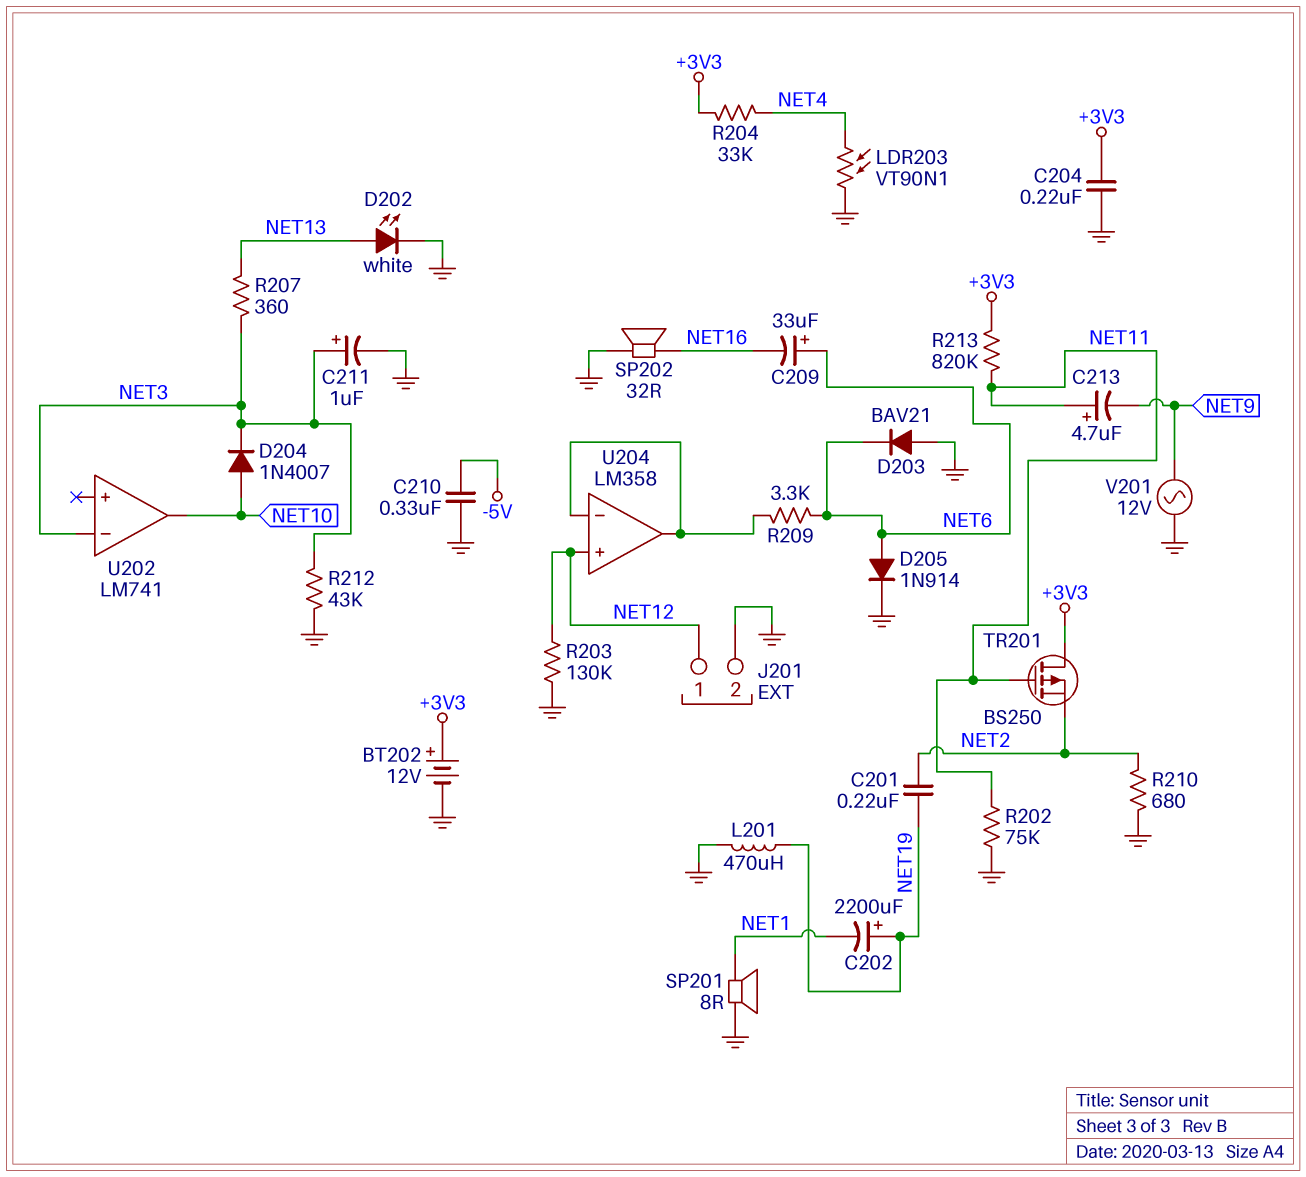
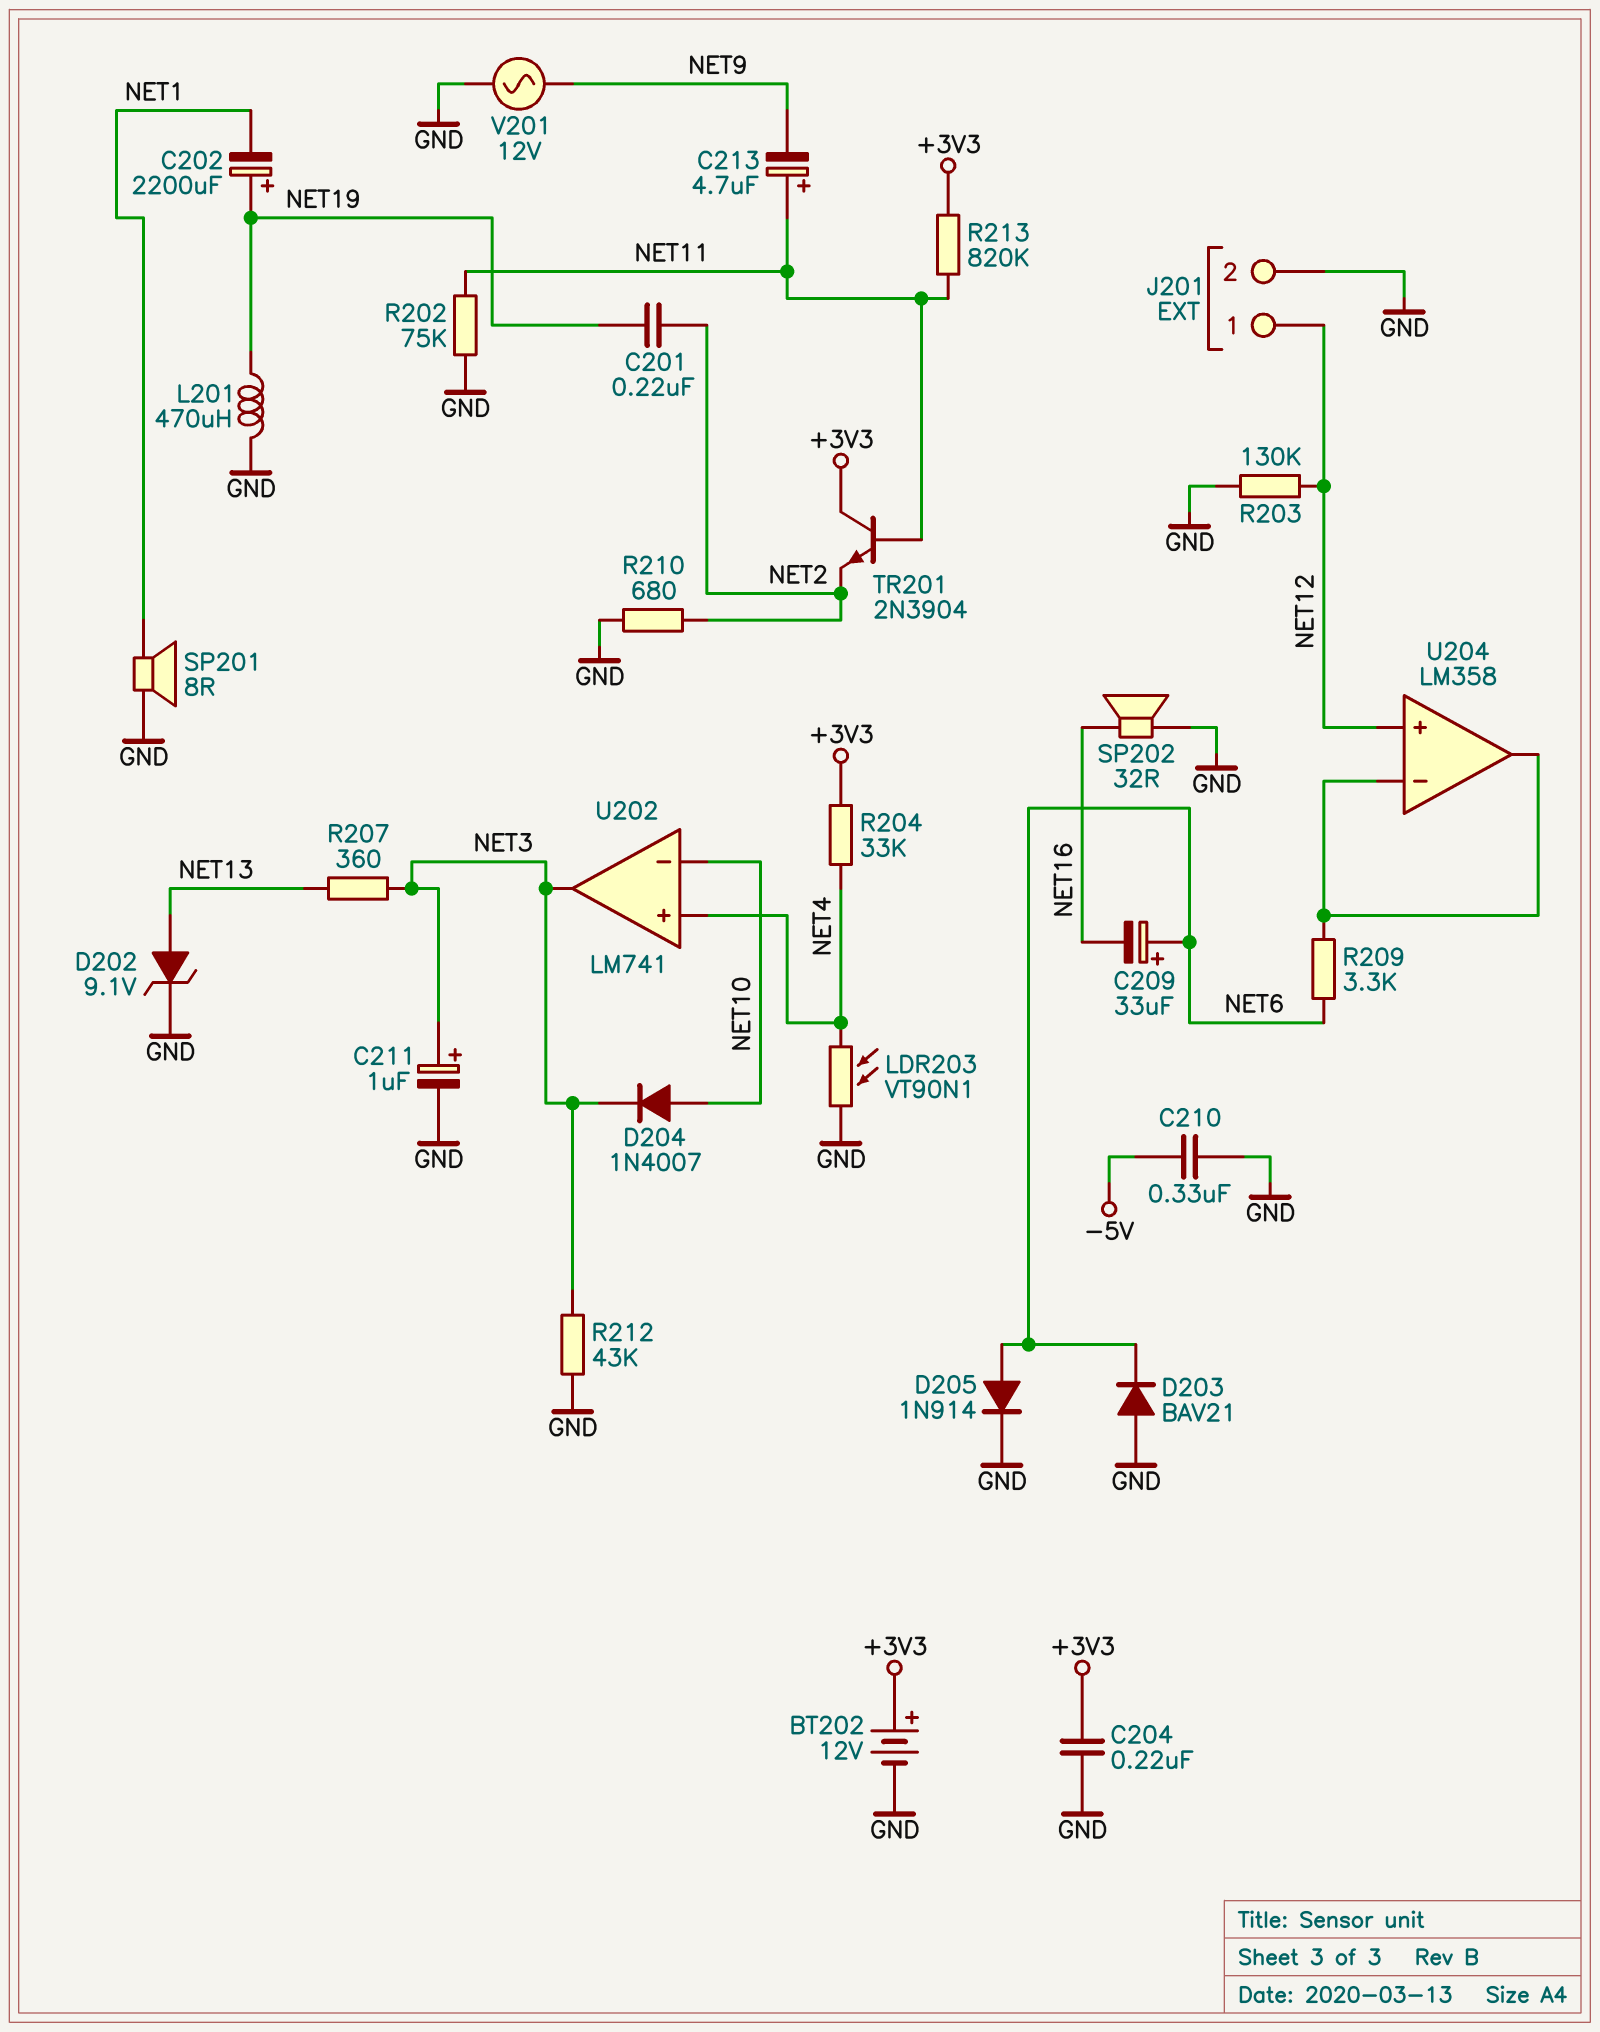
D202: LED white (A NET13, K GND) -> zener 9.1V (A NET13, K GND)
TR201: PMOS BS250 (G NET11, D +3V3, S NET2) -> NPN 2N3904 (B NET11, C +3V3, E NET2)
U202 pin in+: none -> NET4
U202 pin in-: NET3 -> NET10
U202 pin out: NET10 -> NET3

